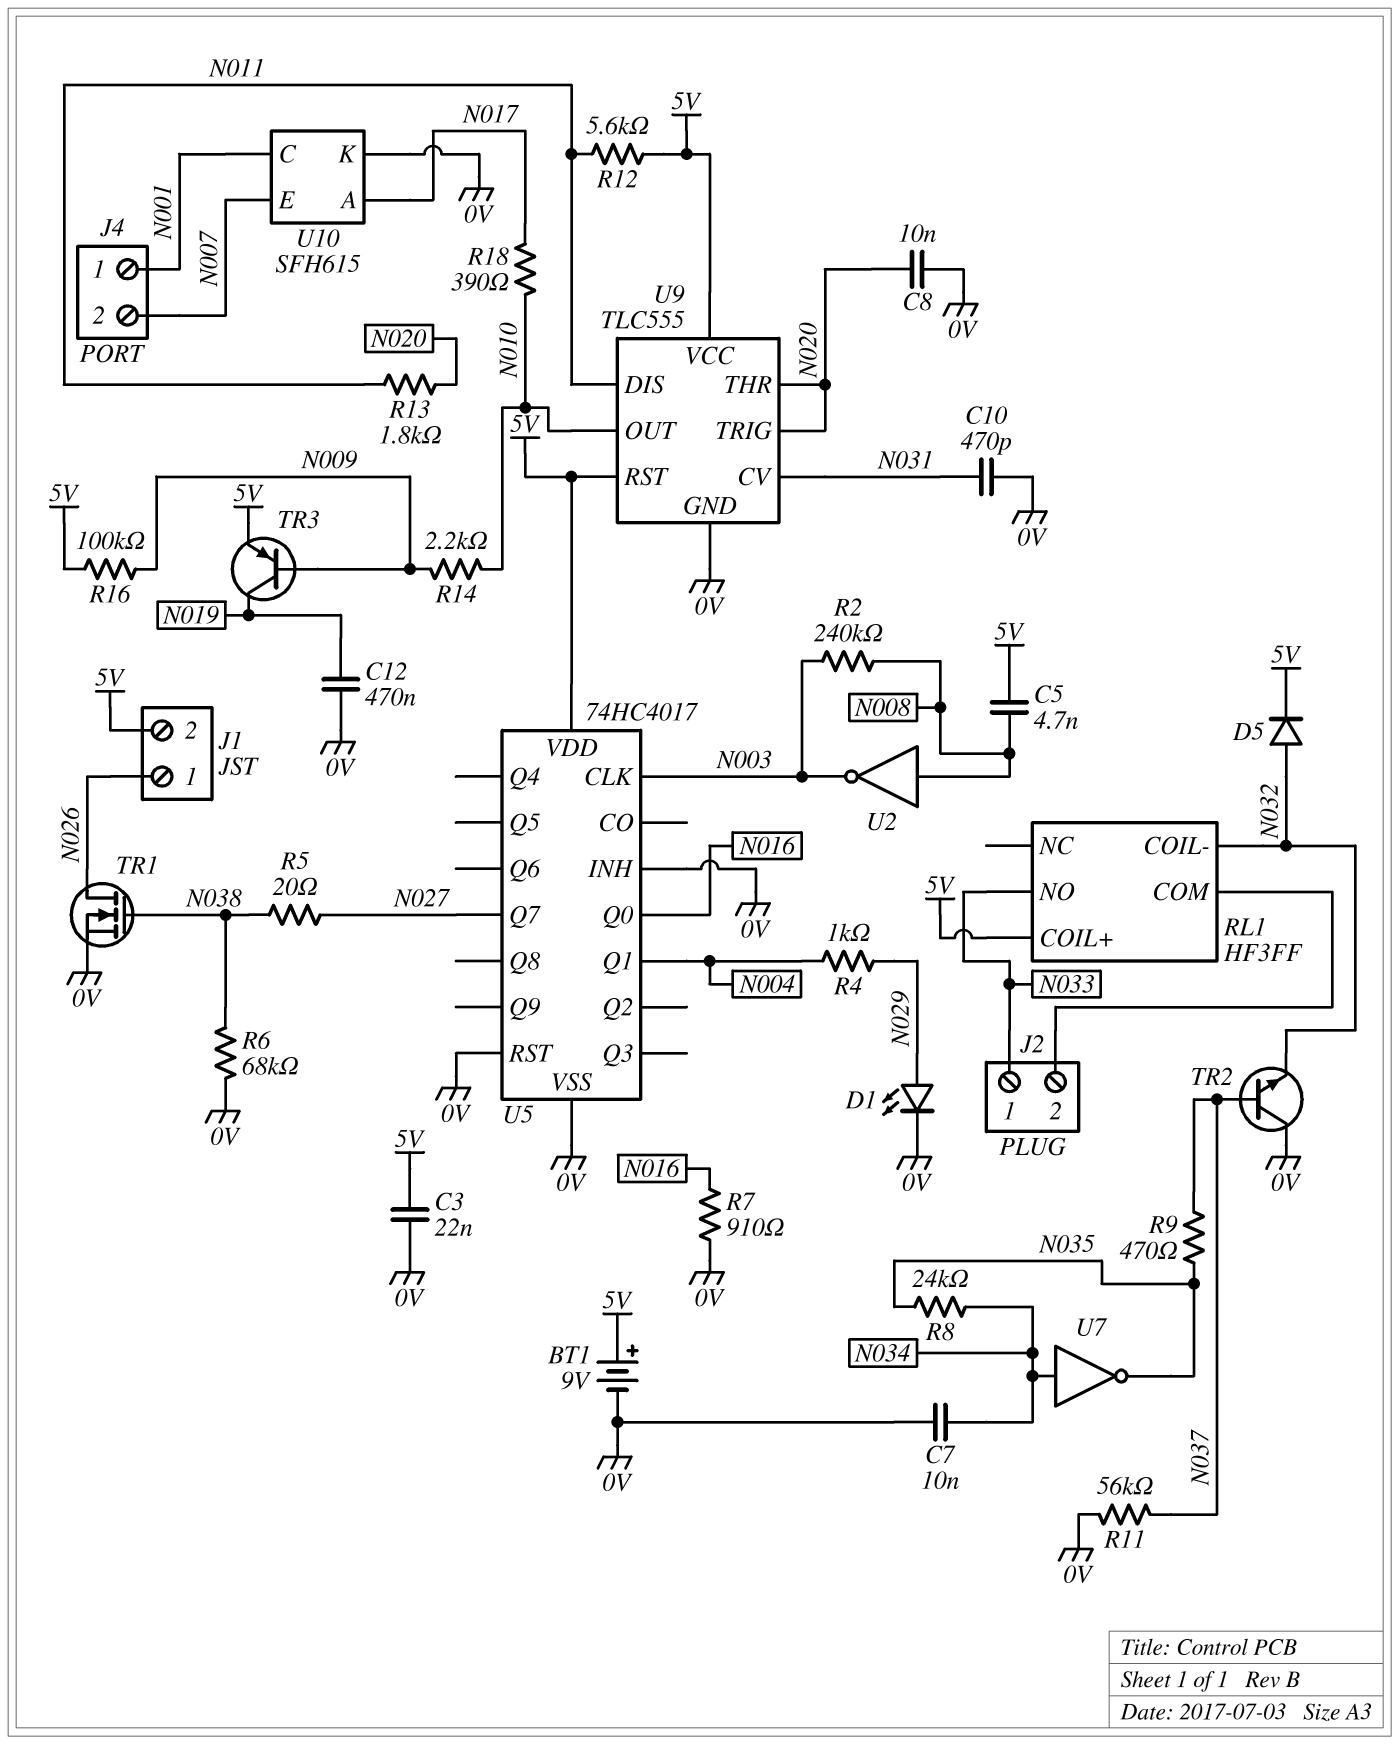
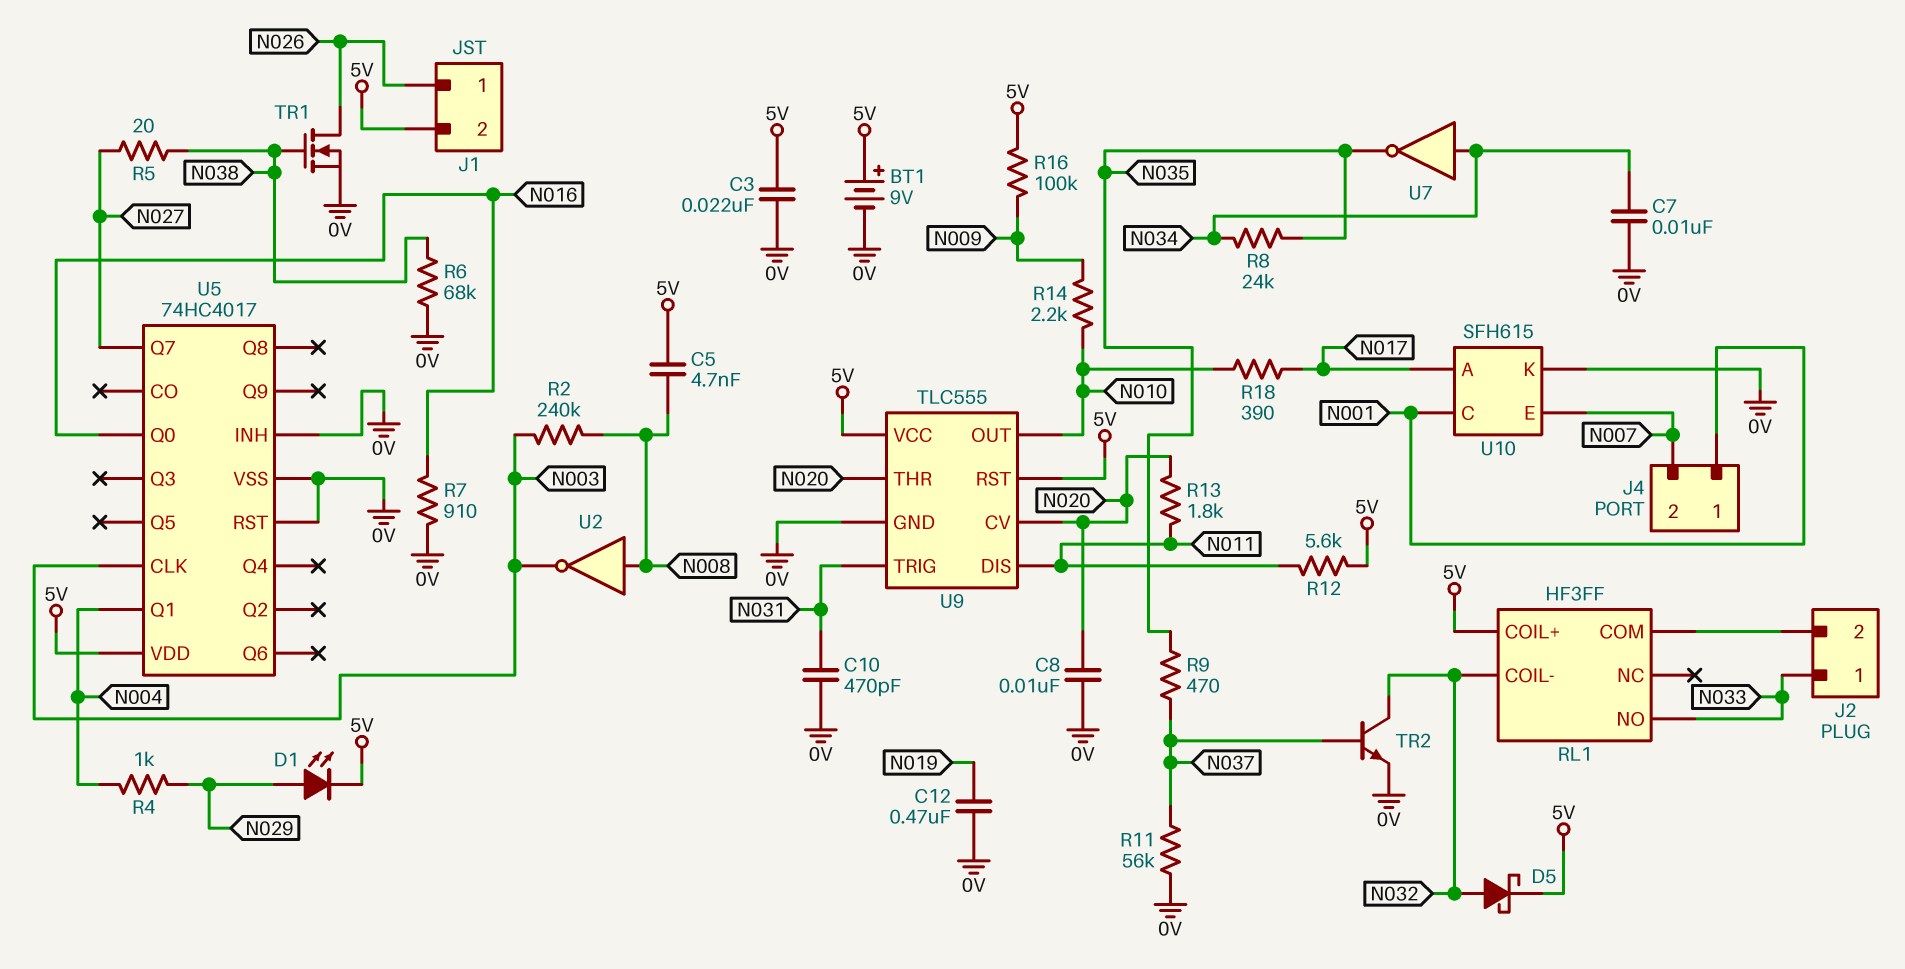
D1: LED (A N029, K 0V) -> LED (A N029, K 5V)
D5: diode (A N032, K 5V) -> schottky (A N032, K 5V)
TR2: NPN (B N037, C 0V, E N032) -> NPN (B N037, C N032, E 0V)
TR3: PNP (B N009, C N019, E 5V) -> none
U9 pin CV: N031 -> N020
U9 pin TRIG: N020 -> N031

